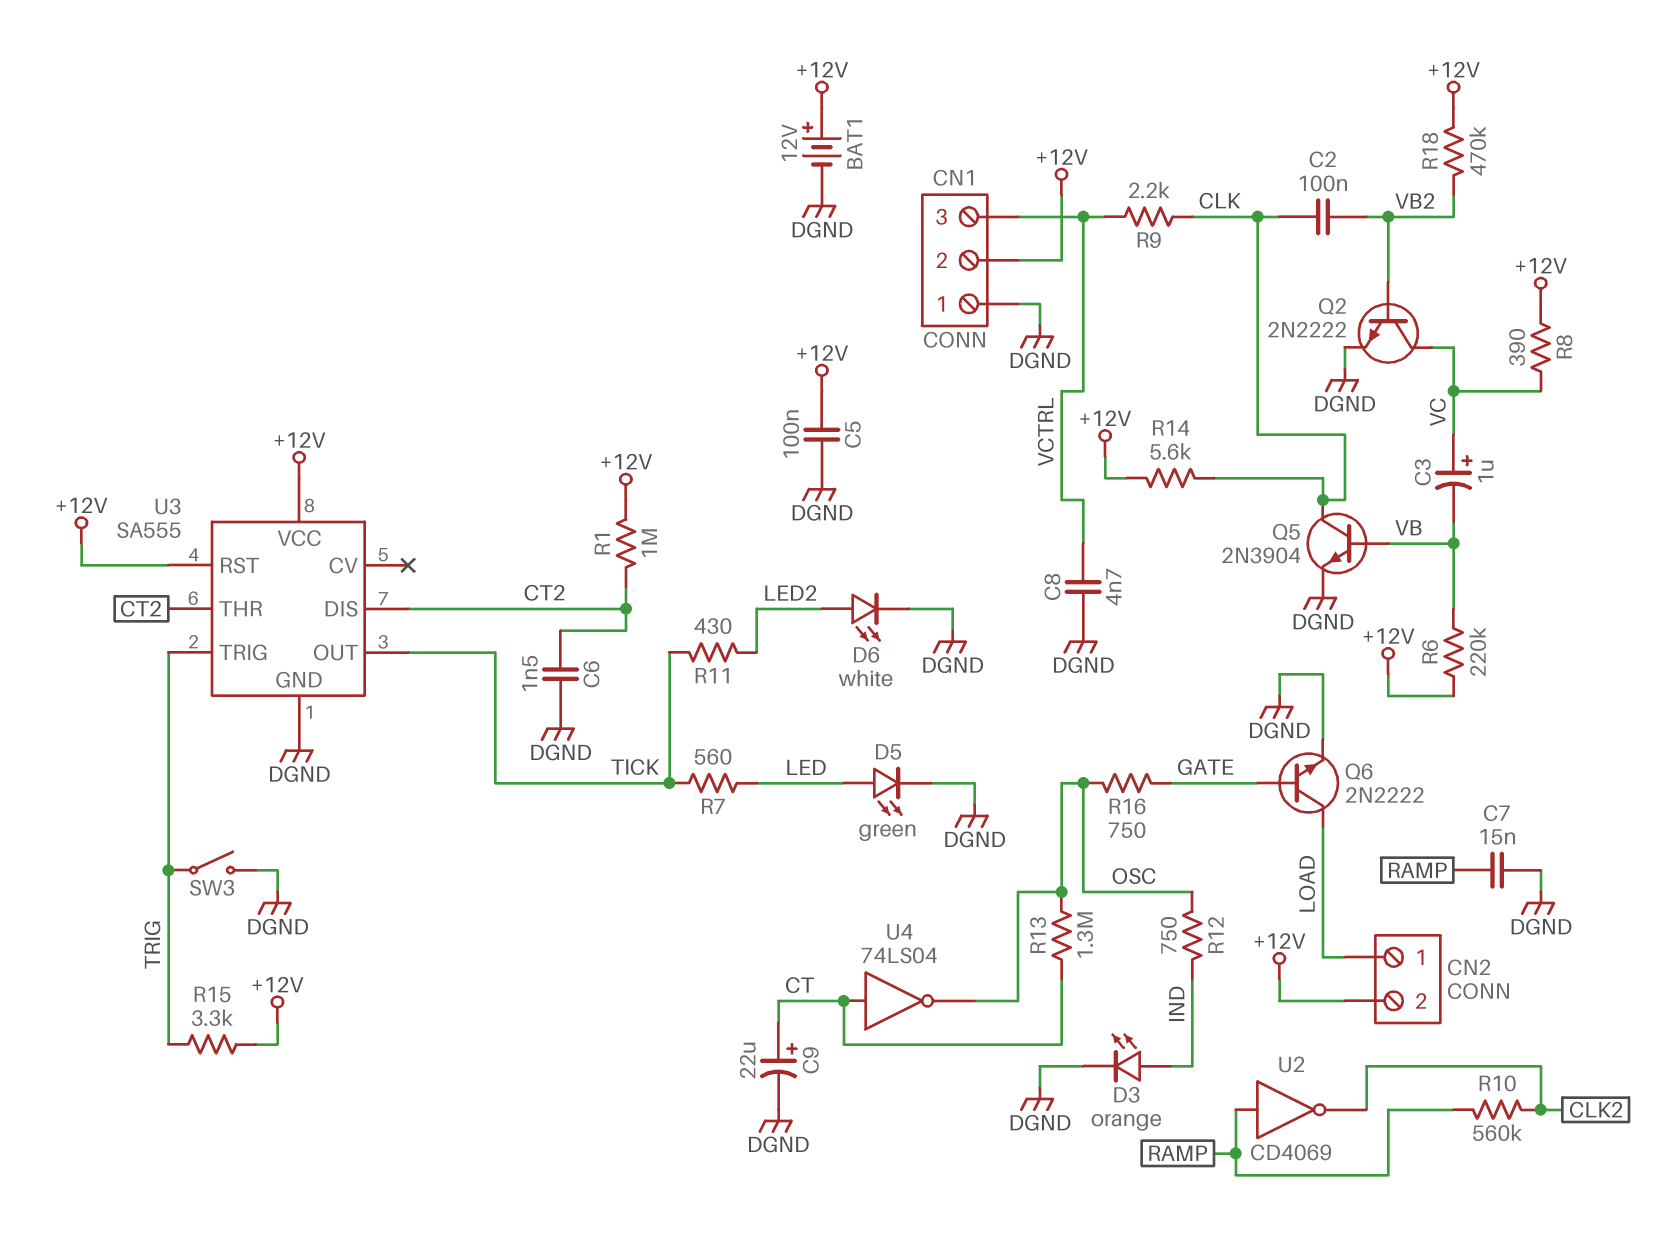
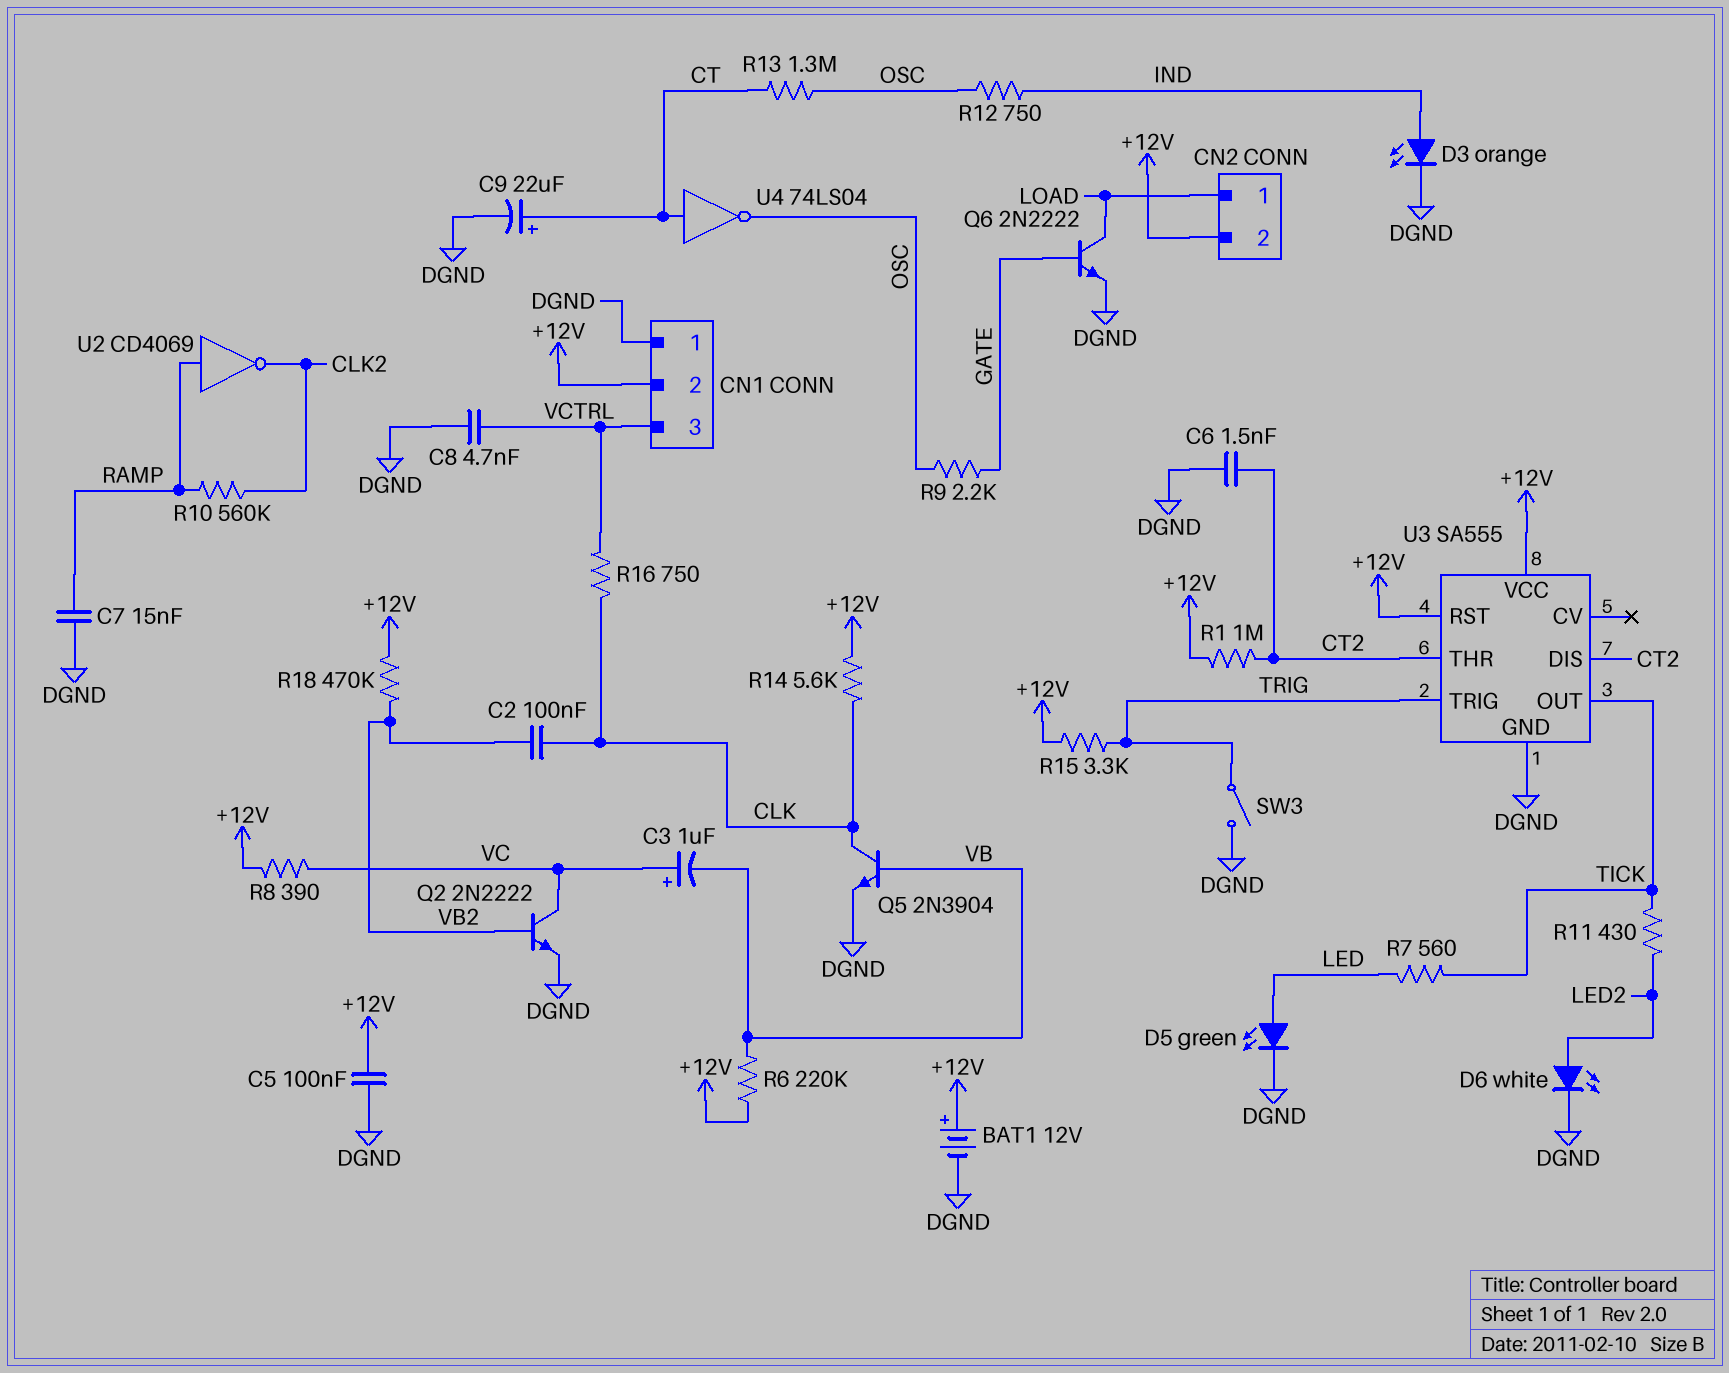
R9: 2.2k (CLK, VCTRL) -> 2.2k (GATE, OSC)
R16: 750 (GATE, OSC) -> 750 (CLK, VCTRL)

